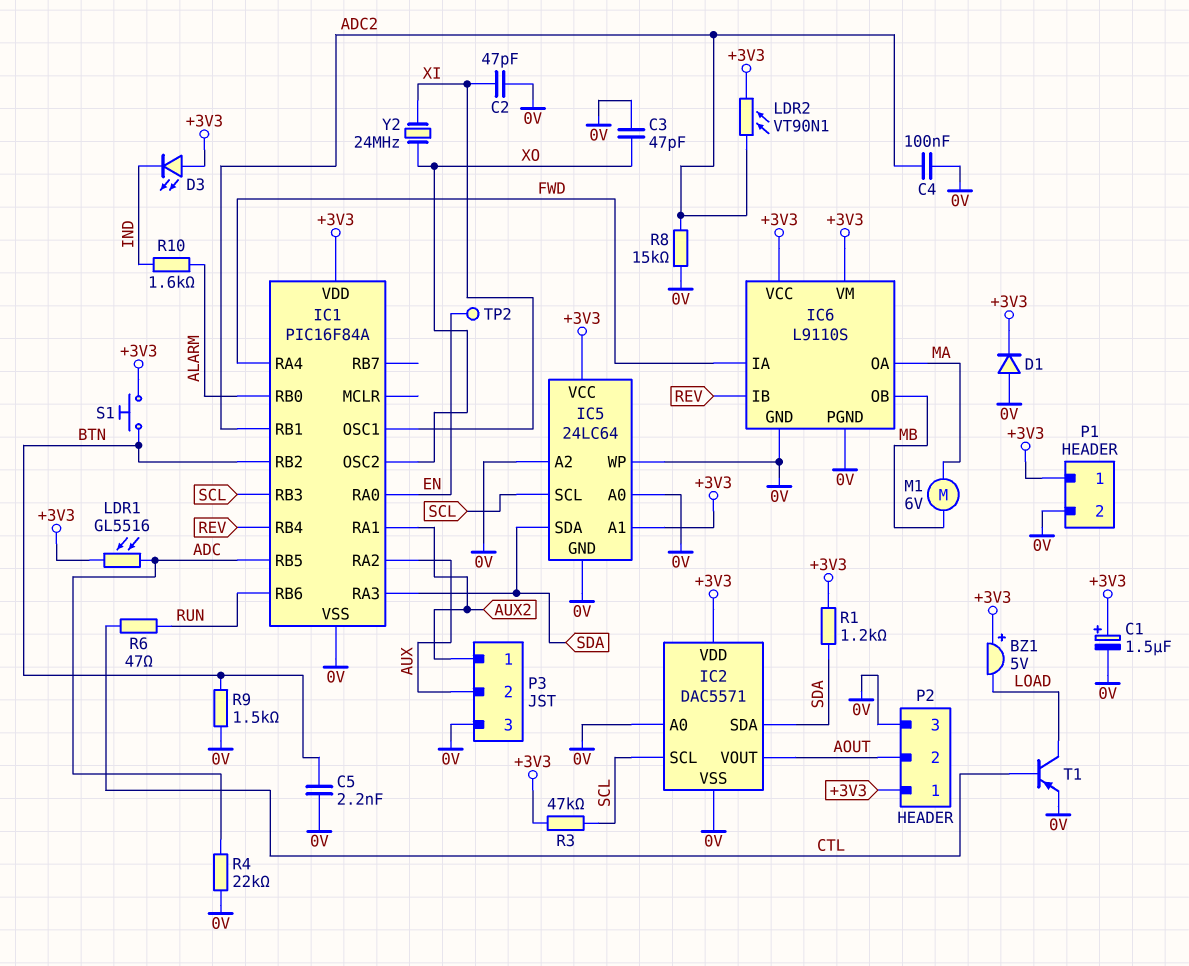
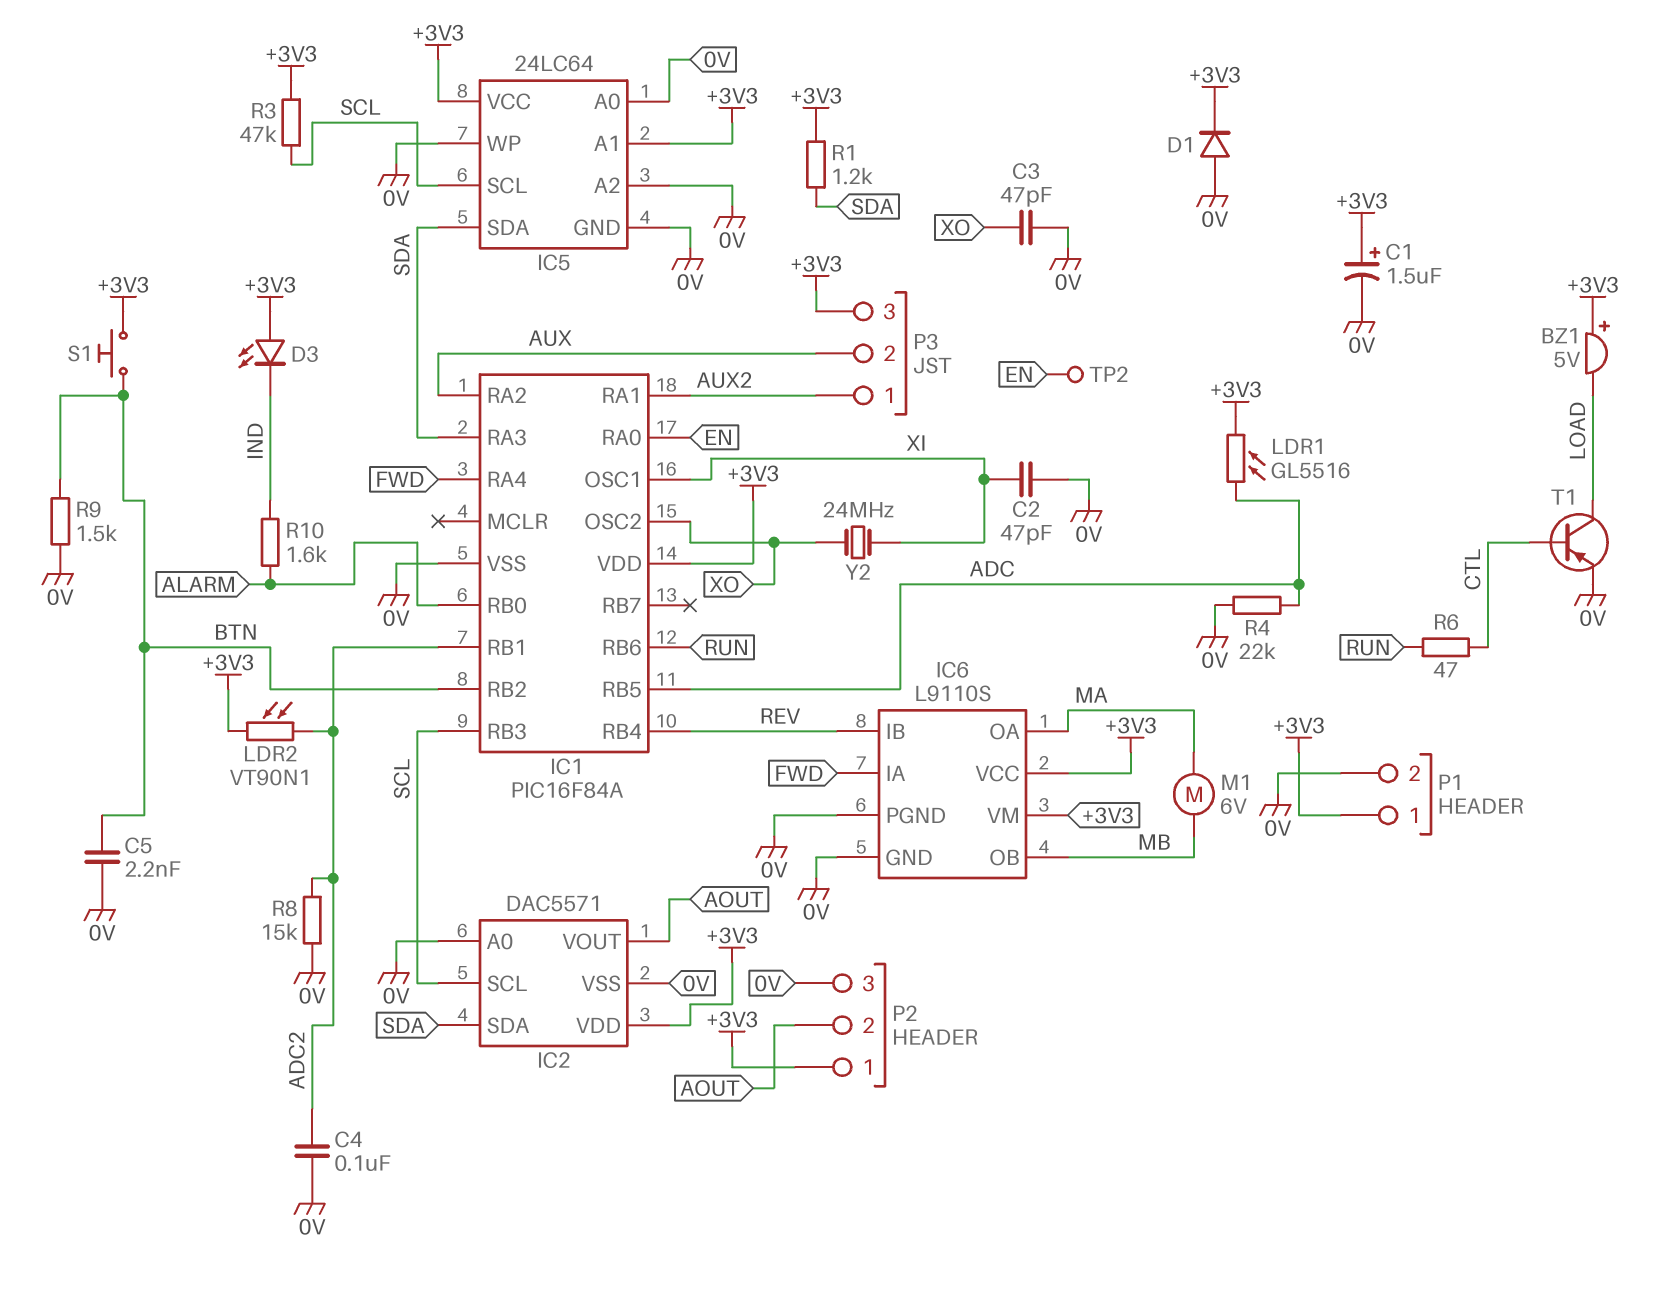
P3 pin 3: 0V -> +3V3

